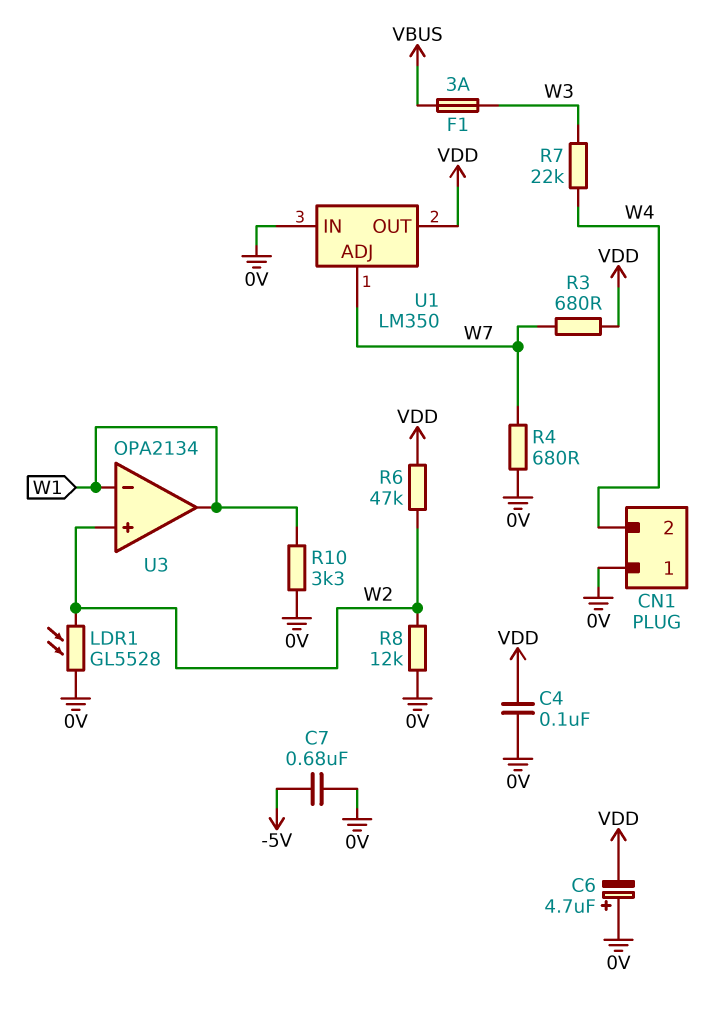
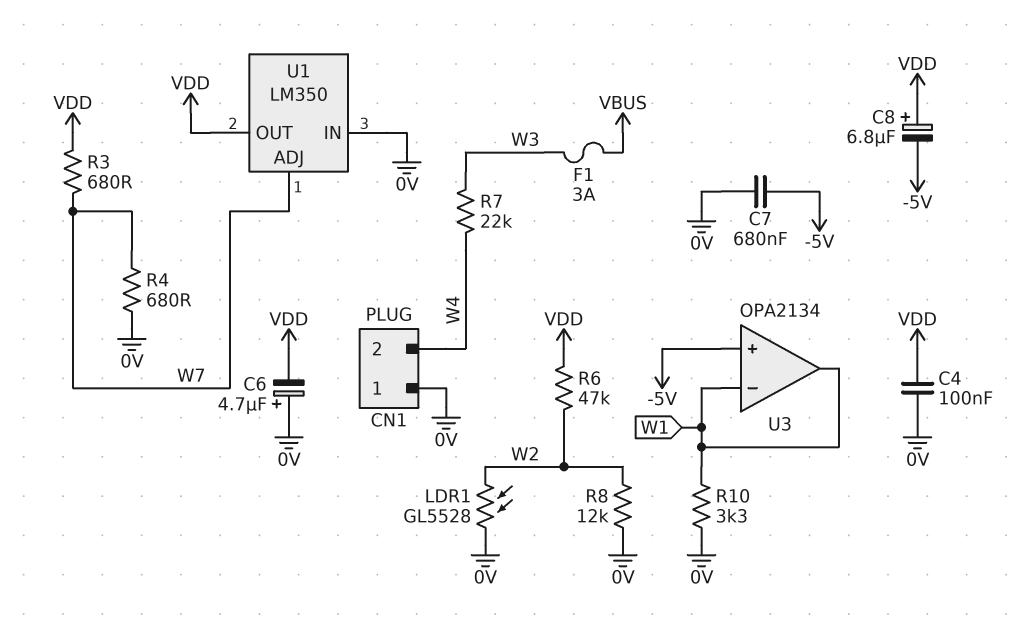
C8: none -> 6.8uF (plus VDD, minus -5V)
U3 pin in+: W2 -> -5V

